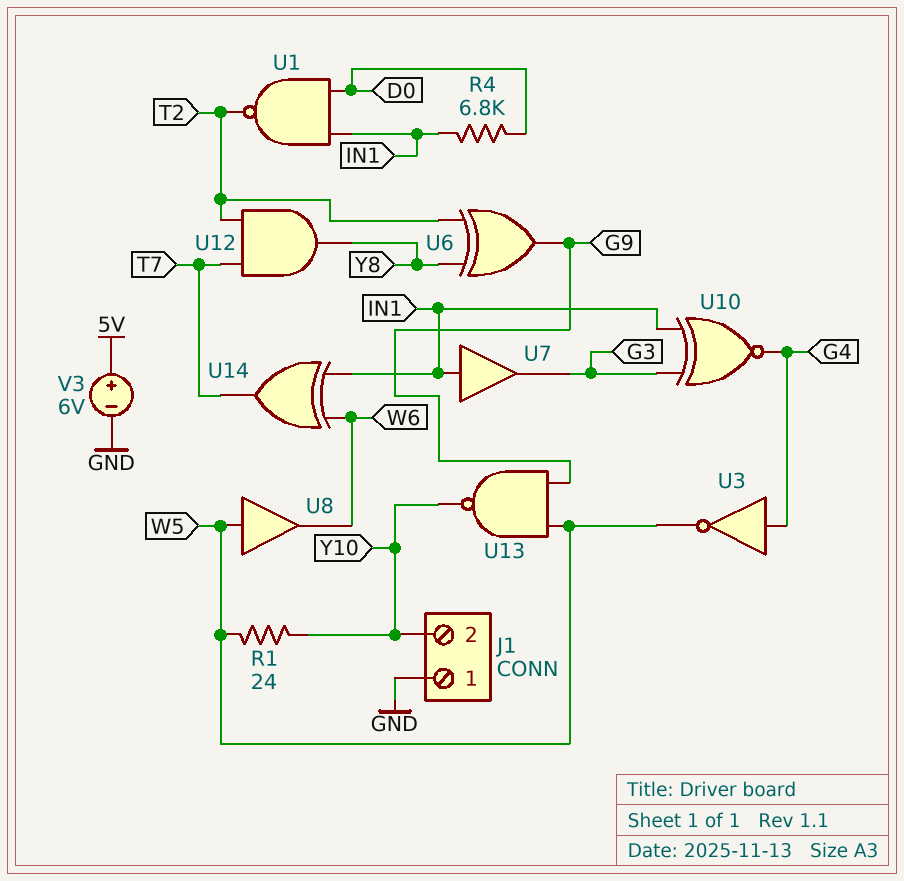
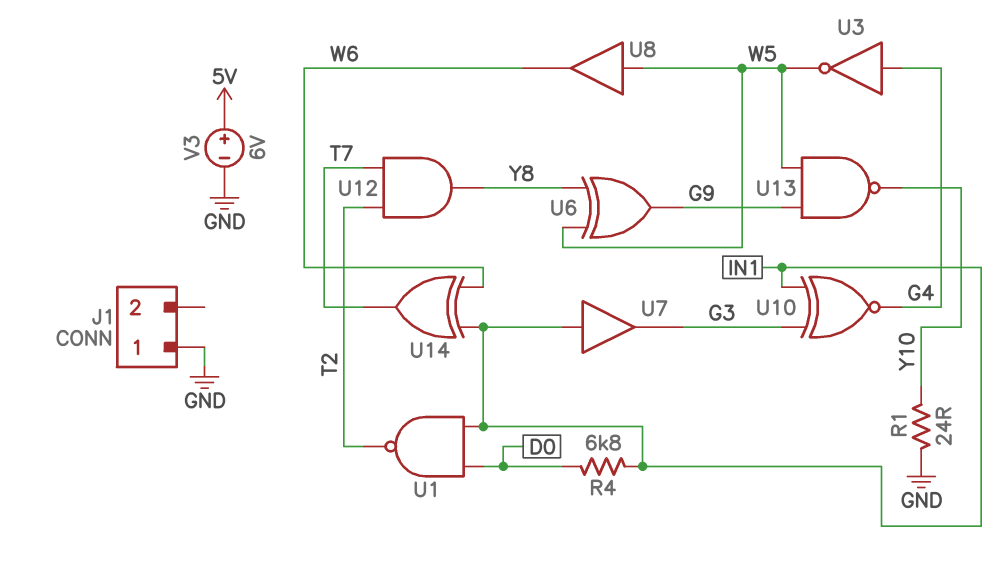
J1 pin 2: Y10 -> none
R1: 24 (W5, Y10) -> 24 (GND, Y10)
U6: XOR (in T2, in Y8, out G9) -> XOR (in W5, in Y8, out G9)

